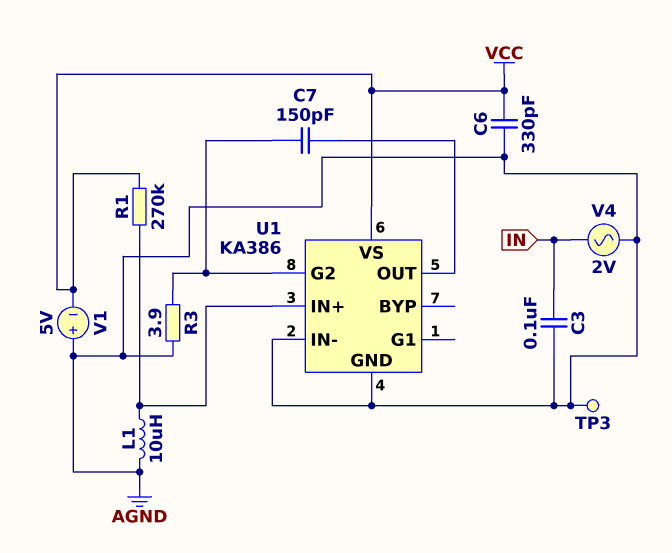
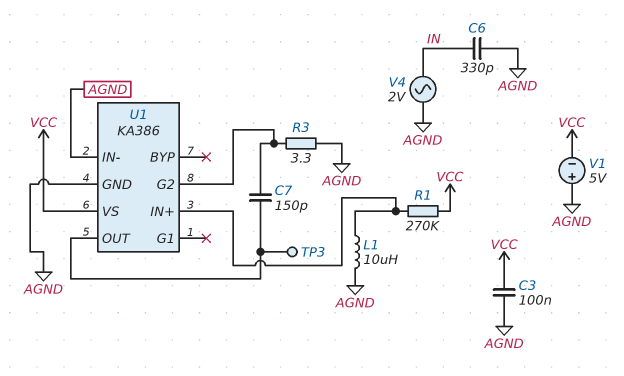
C3: 100nF (AGND, IN) -> 100nF (AGND, VCC)
C6: 330pF (AGND, VCC) -> 330pF (AGND, IN)
R3: 3.9 (AGND, U1/G2) -> 3.3 (AGND, U1/G2)
TP3: test point (AGND) -> test point (U1/OUT)

